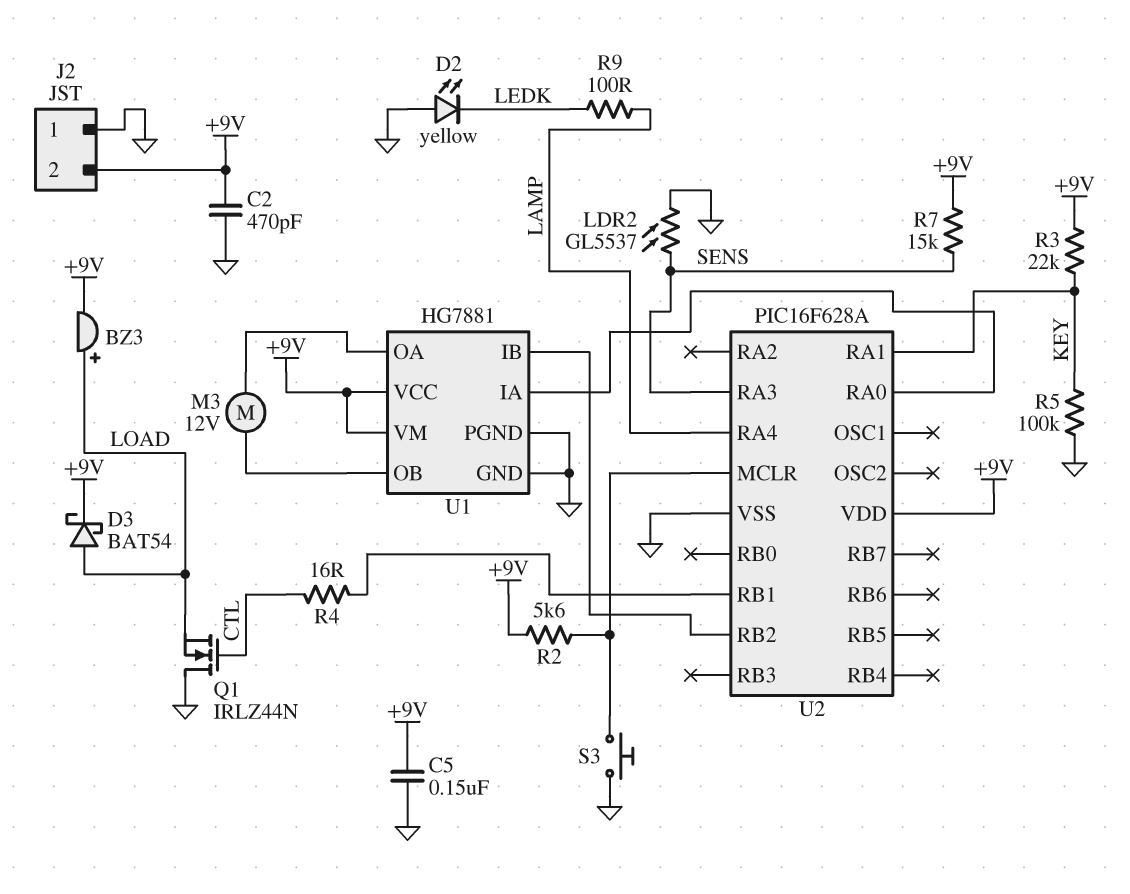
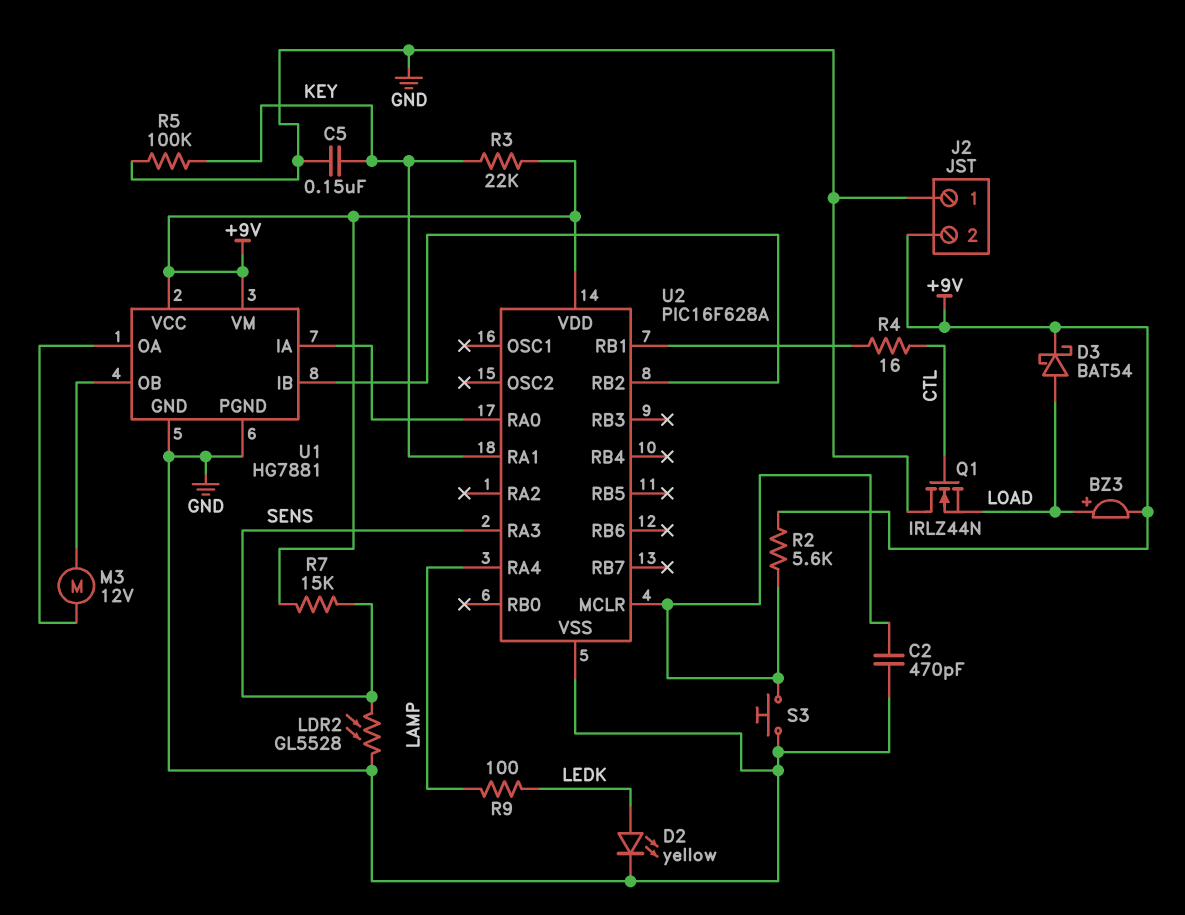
C2: 470pF (+9V, GND) -> 470pF (GND, U2/MCLR)
C5: 150nF (+9V, GND) -> 150nF (GND, KEY)
D2: LED yellow (A GND, K LEDK) -> LED yellow (A LEDK, K GND)
LDR2: GL5537 (GND, SENS) -> GL5528 (GND, SENS)

